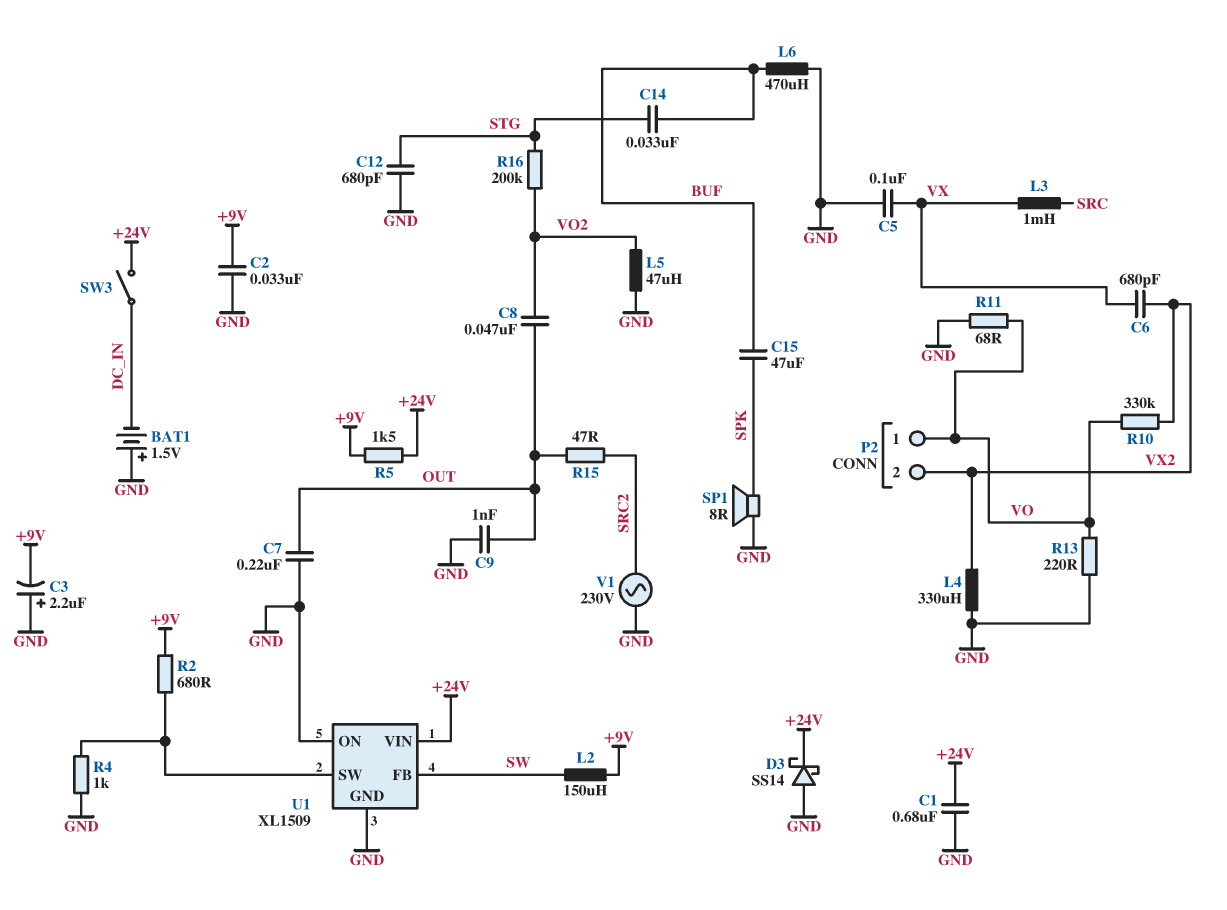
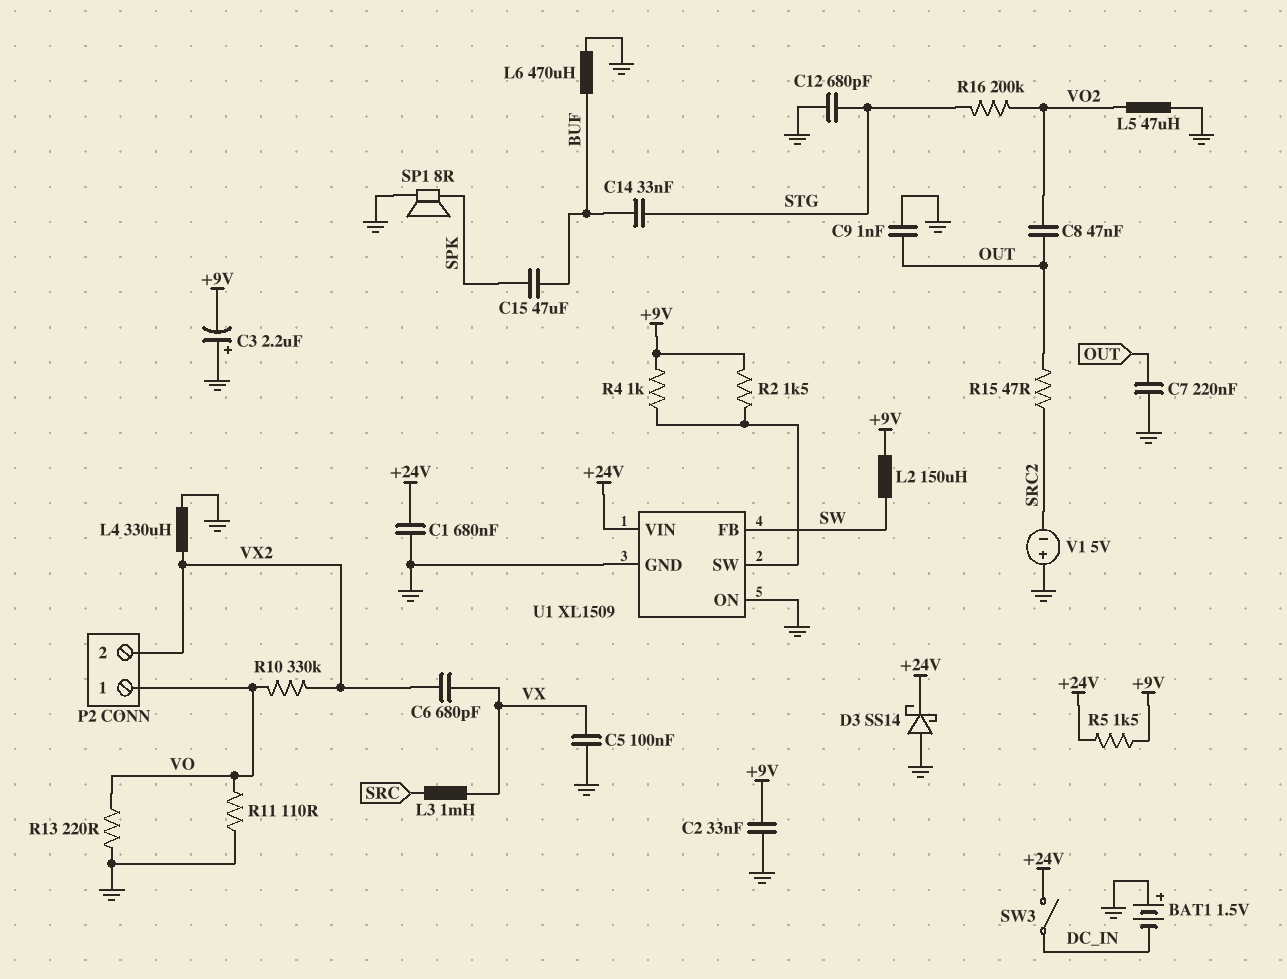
R2: 680 (+9V, U1/SW) -> 1.5k (+9V, U1/SW)
R4: 1k (GND, U1/SW) -> 1k (+9V, U1/SW)
R11: 68 (GND, VO) -> 110 (GND, VO)
V1: AC 230V (GND, SRC2) -> 5V (plus GND, minus SRC2)

